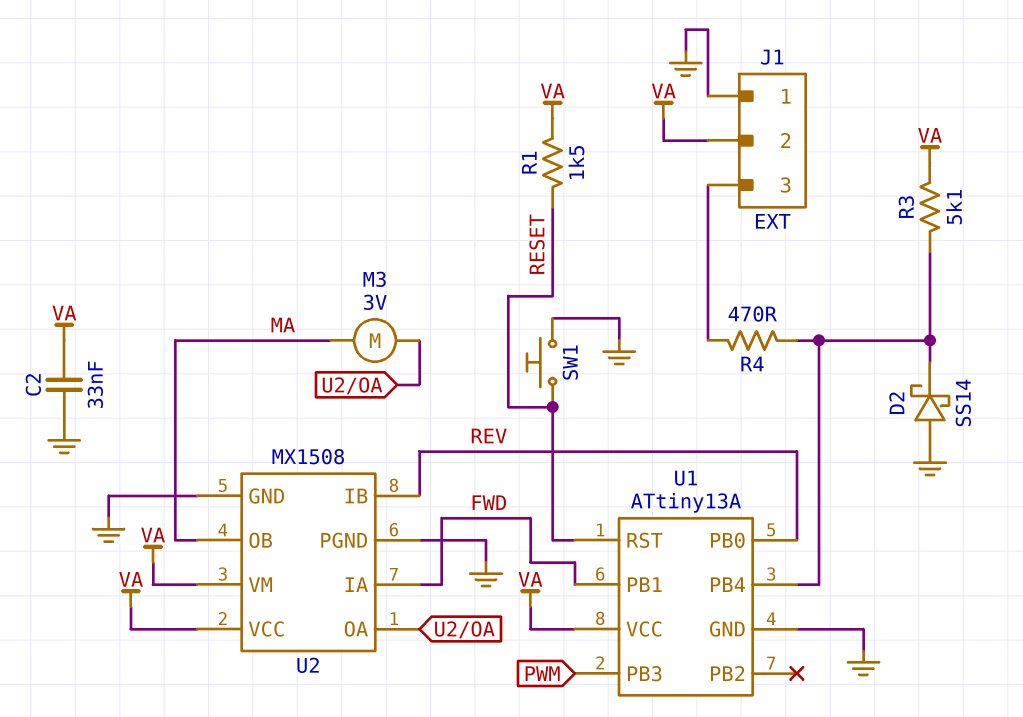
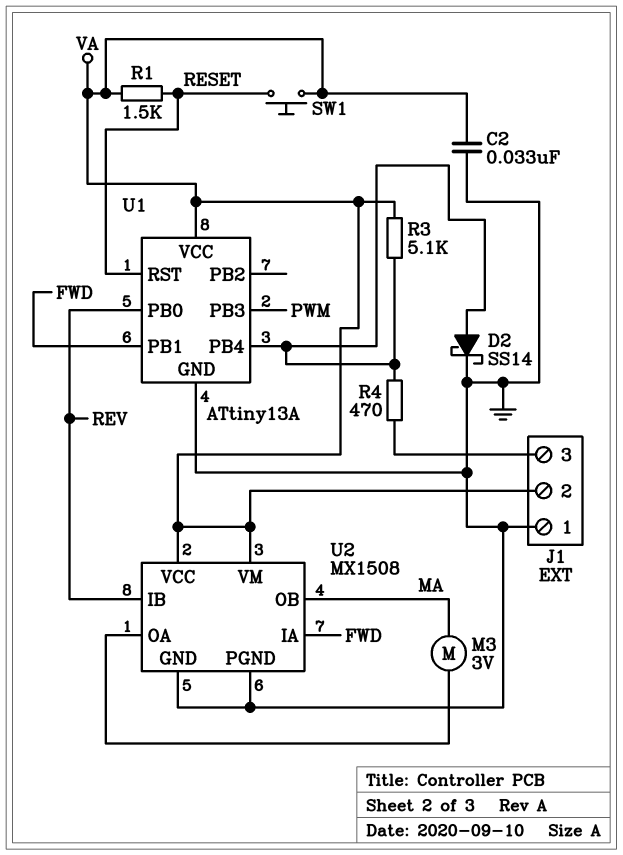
D2: schottky SS14 (A GND, K U1/PB4) -> schottky SS14 (A U1/PB4, K GND)
SW1: button (GND, RESET) -> button (RESET, VA)

